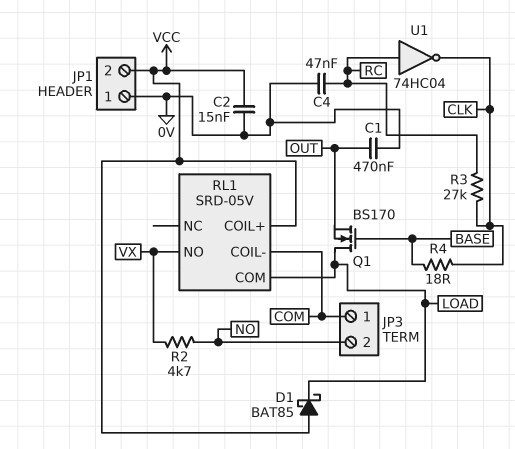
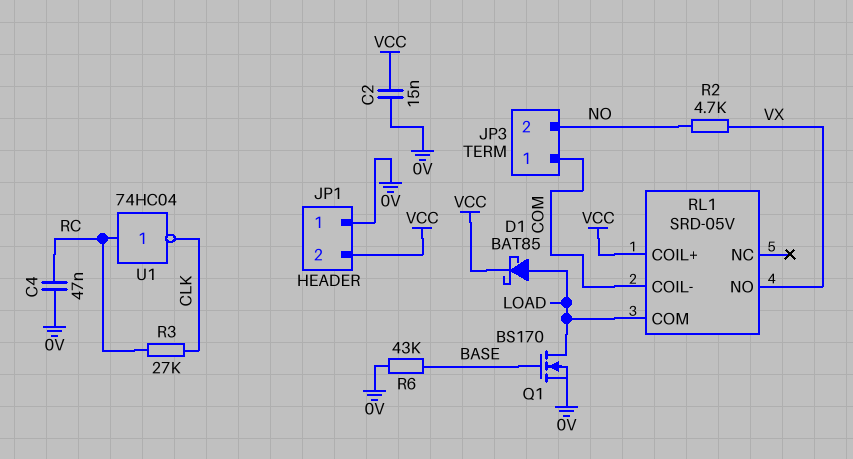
C1: 470nF (0V, OUT) -> none
D1: schottky BAT85 (A VCC, K LOAD) -> schottky BAT85 (A LOAD, K VCC)
Q1: NMOS BS170 (G BASE, D LOAD, S OUT) -> NMOS BS170 (G BASE, D LOAD, S 0V)
R4: 18 (BASE, CLK) -> none
R6: none -> 43k (0V, BASE)

